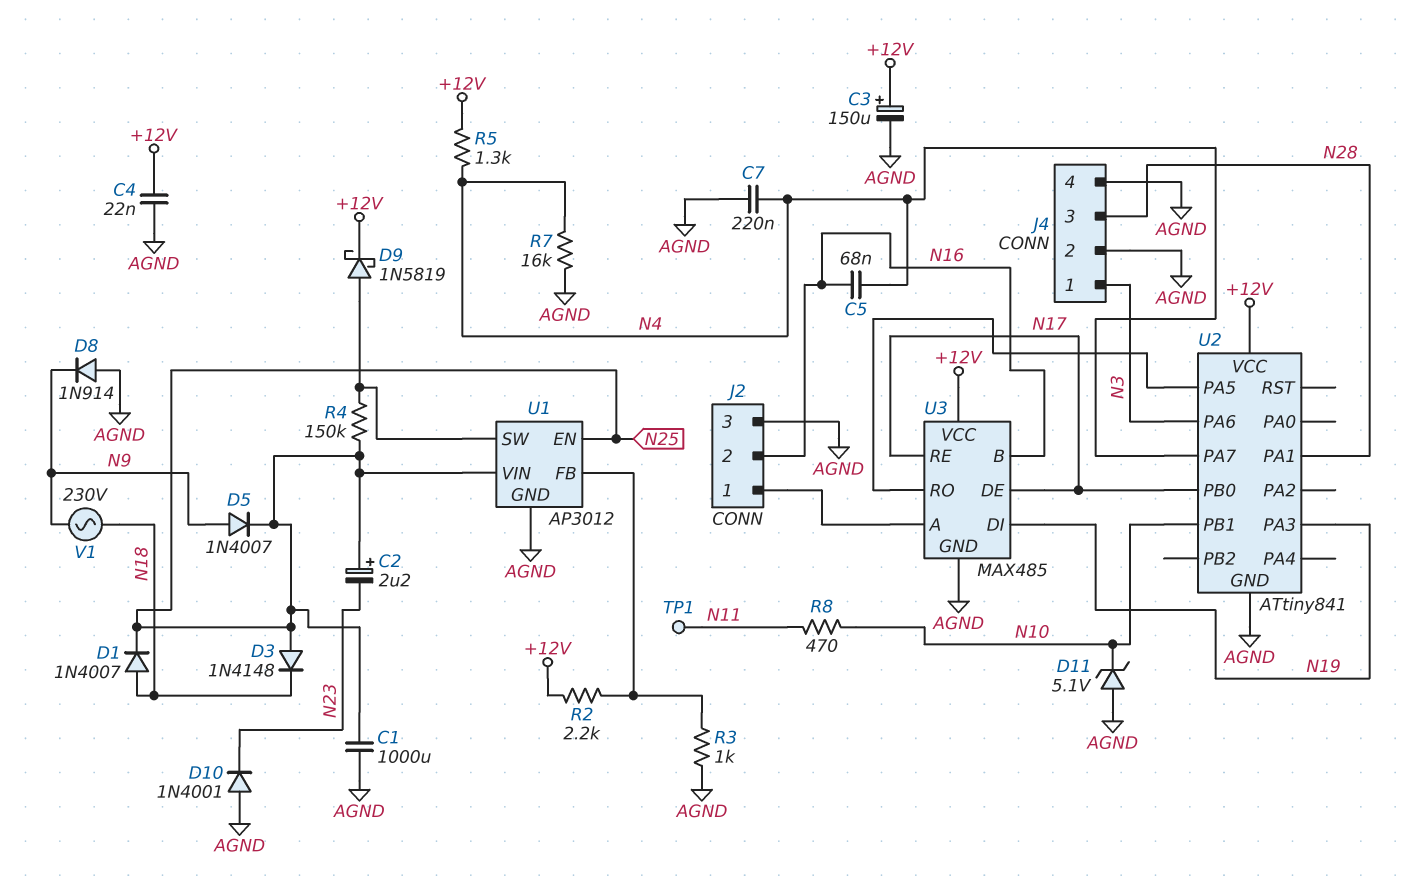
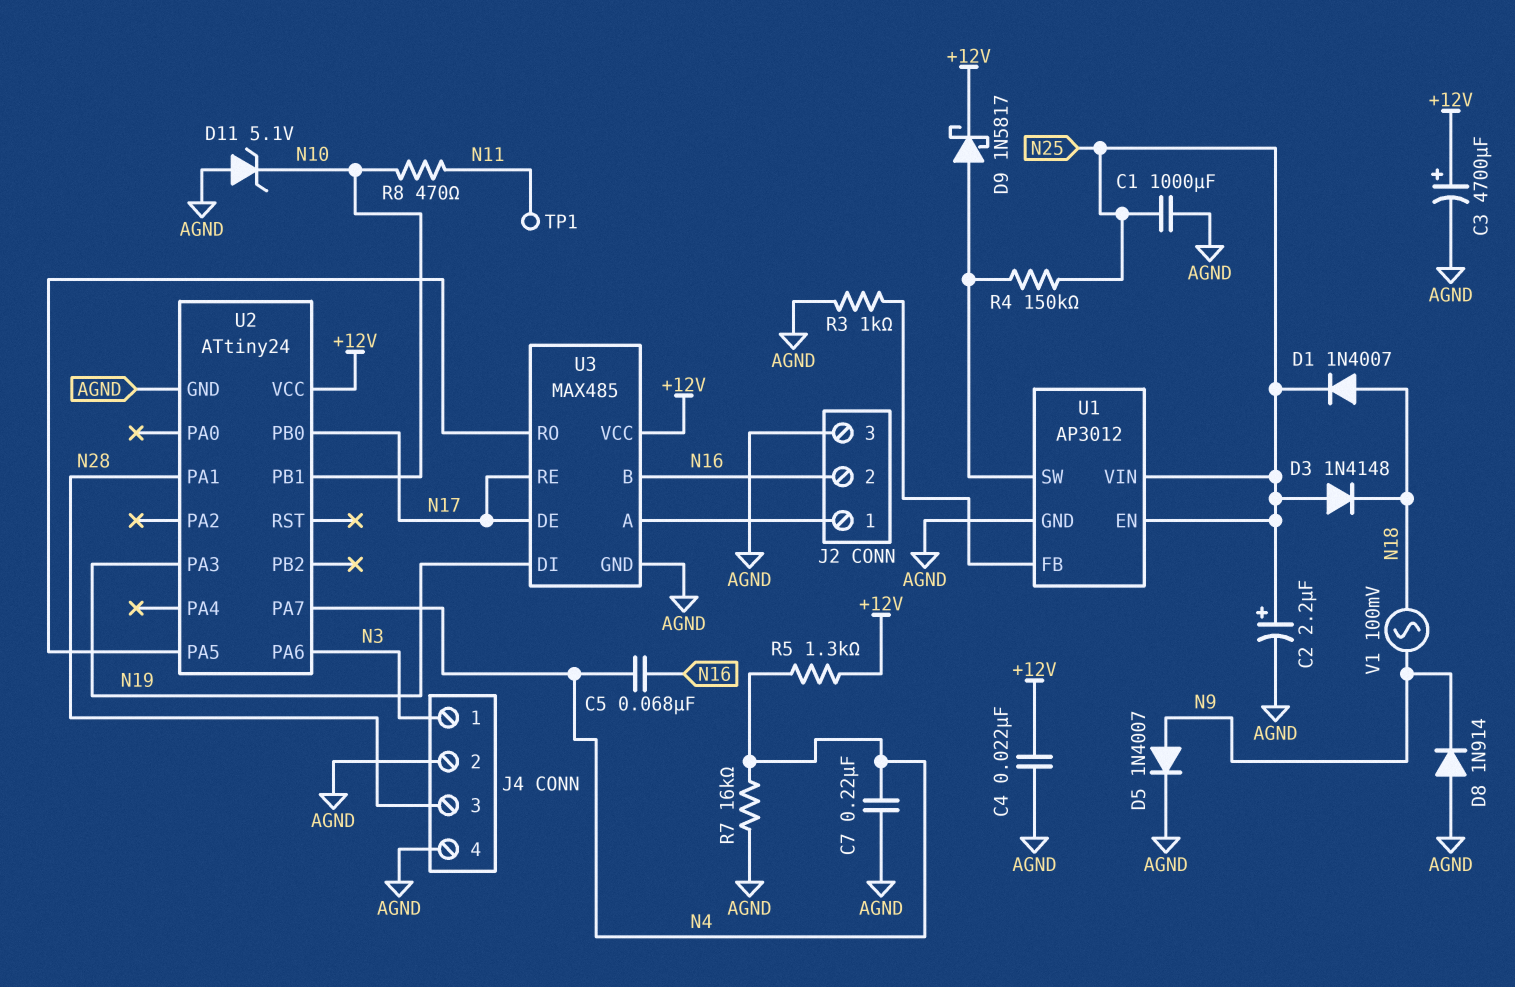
C2: 2.2uF (plus N25, minus N23) -> 2.2uF (plus N25, minus AGND)
C3: 150uF (plus +12V, minus AGND) -> 4700uF (plus +12V, minus AGND)
D5: diode 1N4007 (A N9, K N25) -> diode 1N4007 (A N9, K AGND)
D9: schottky 1N5819 (A U1/SW, K +12V) -> schottky 1N5817 (A U1/SW, K +12V)
D10: diode 1N4001 (A AGND, K N23) -> none
R2: 2.2k (+12V, U1/FB) -> none
U2: ATtiny841 -> ATtiny24
V1: AC 230V (N9, N18) -> AC 100mV (N9, N18)

